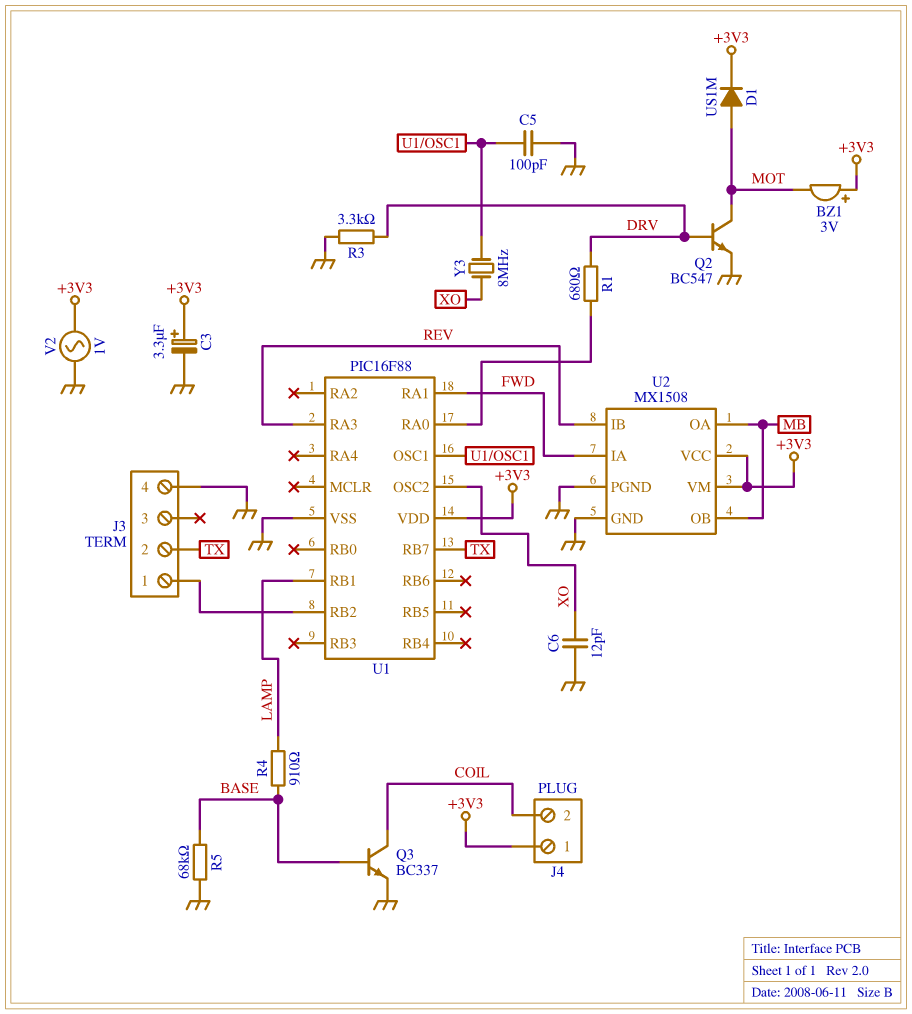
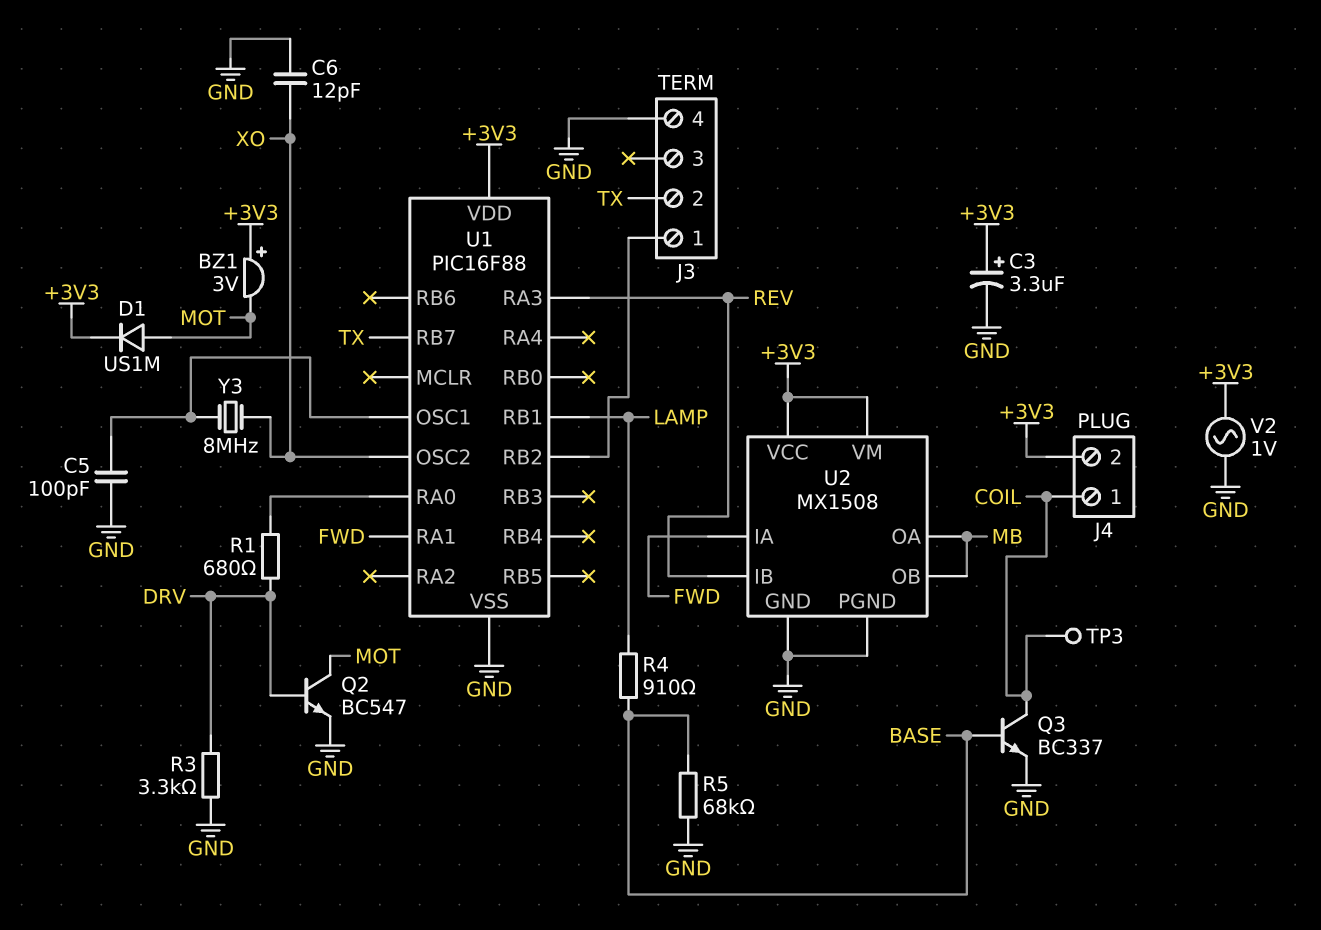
J4 pin 1: +3V3 -> COIL
J4 pin 2: COIL -> +3V3
TP3: none -> test point (COIL)

